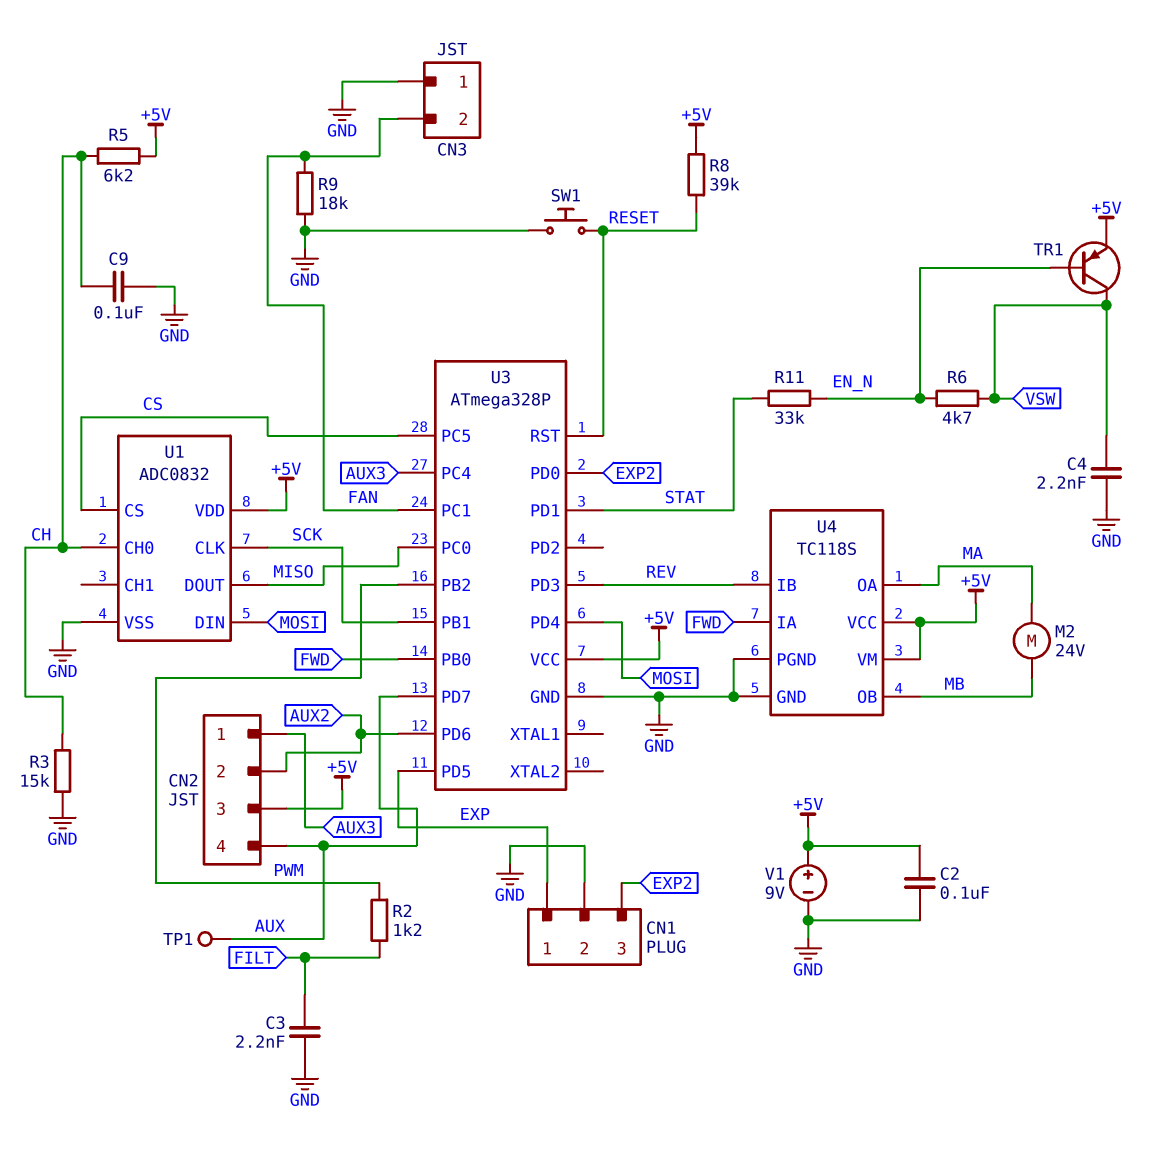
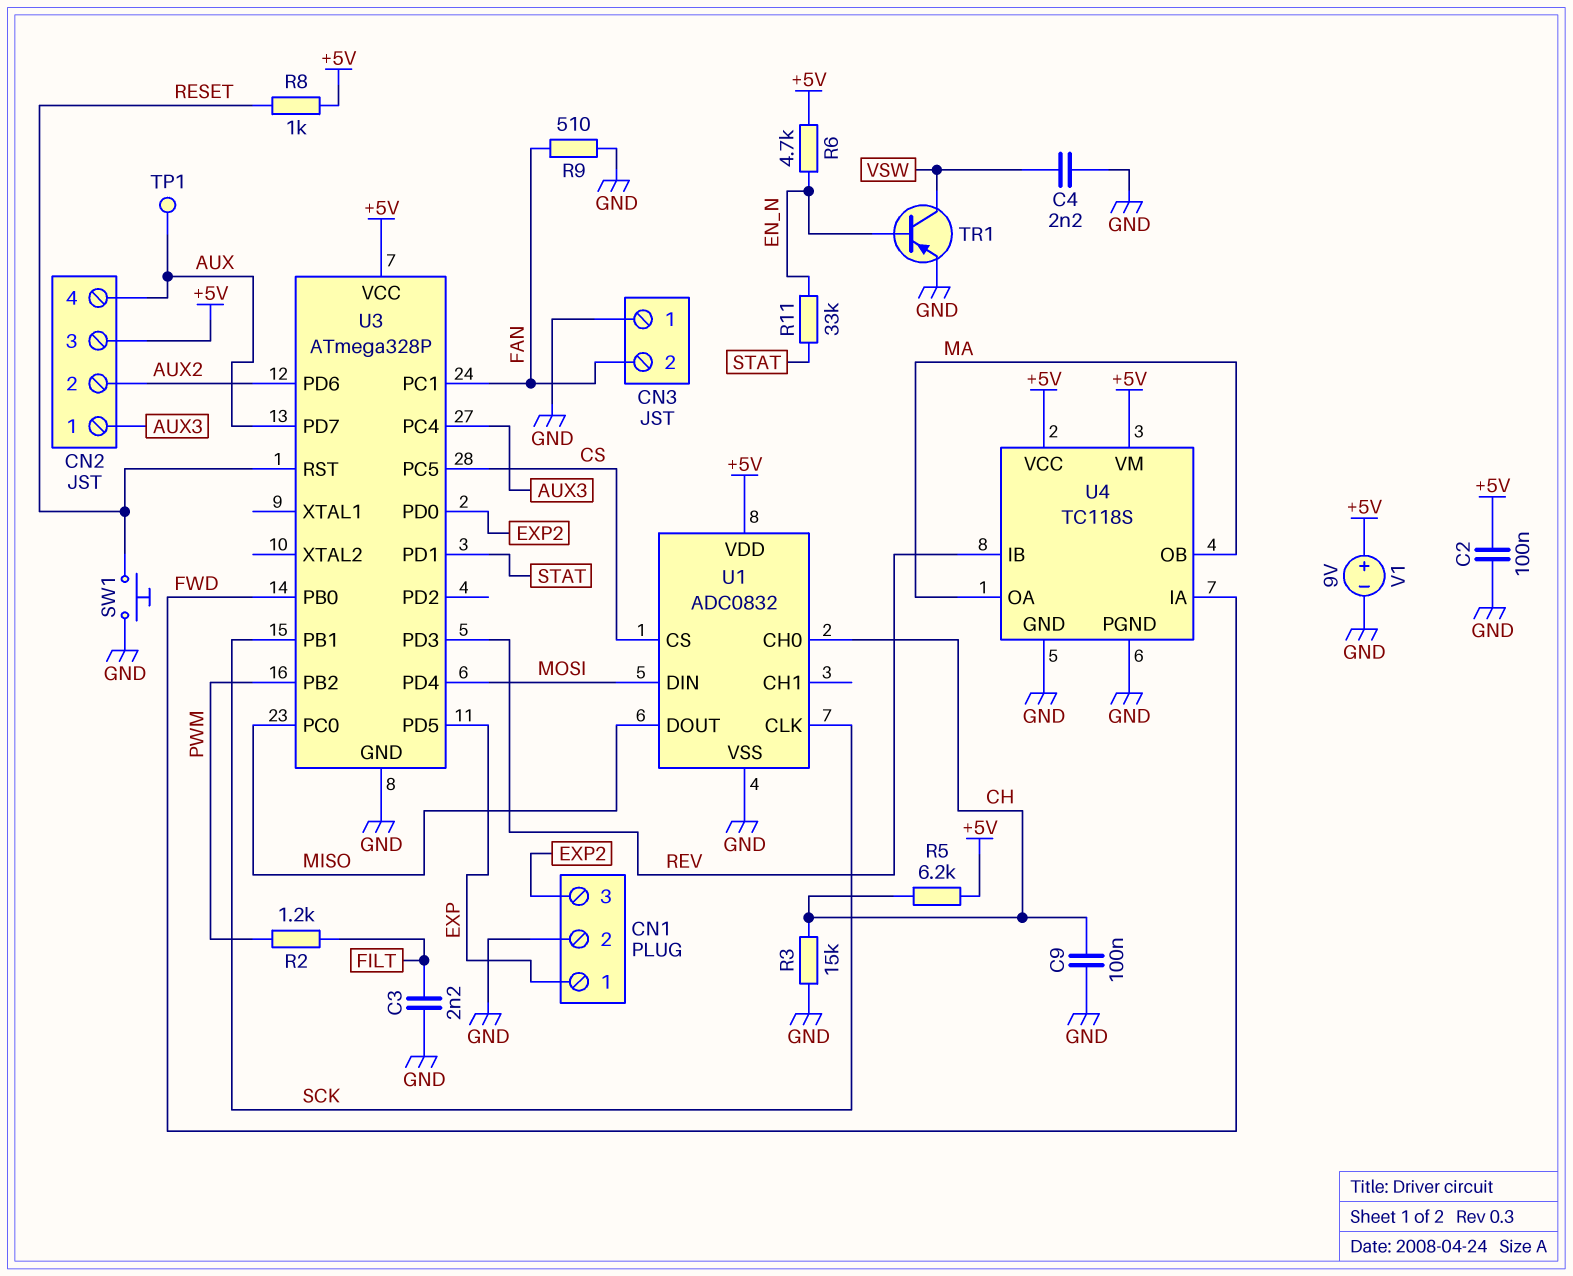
M2: motor 24V (MA, MB) -> none
R6: 4.7k (EN_N, VSW) -> 4.7k (+5V, EN_N)
R8: 39k (+5V, RESET) -> 1k (+5V, RESET)
R9: 18k (FAN, GND) -> 510 (FAN, GND)
TR1: PNP (B EN_N, C VSW, E +5V) -> PNP (B EN_N, C VSW, E GND)
U4 pin OB: MB -> MA

